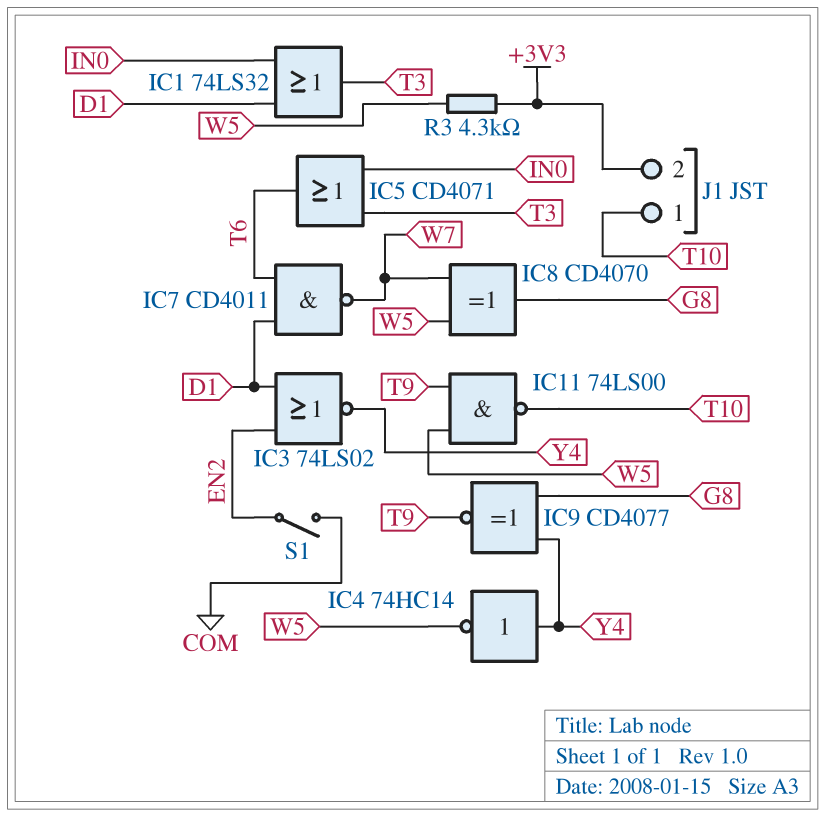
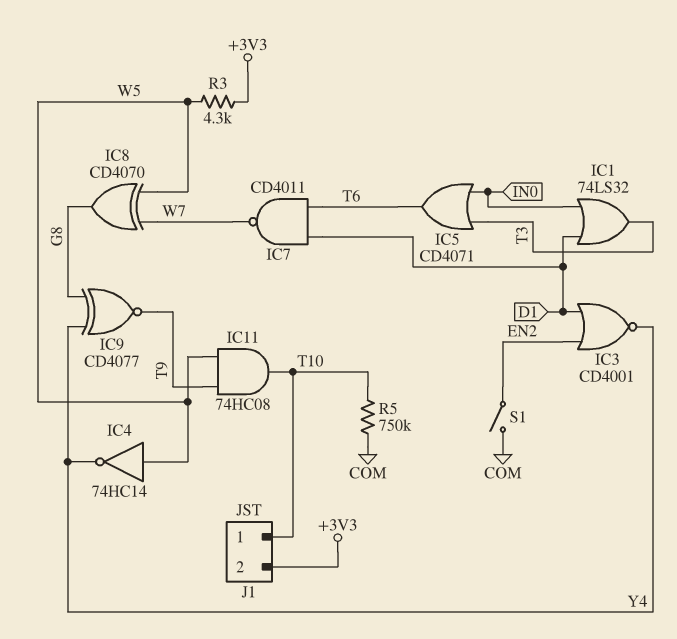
IC3: NOR 74LS02 (in D1, in EN2, out Y4) -> NOR CD4001 (in D1, in EN2, out Y4)
IC4: NOT 74HC14 (in Y4, out W5) -> NOT 74HC14 (in W5, out Y4)
IC11: NAND 74LS00 (in T9, in W5, out T10) -> AND 74HC08 (in T9, in W5, out T10)
R5: none -> 750k (COM, T10)

